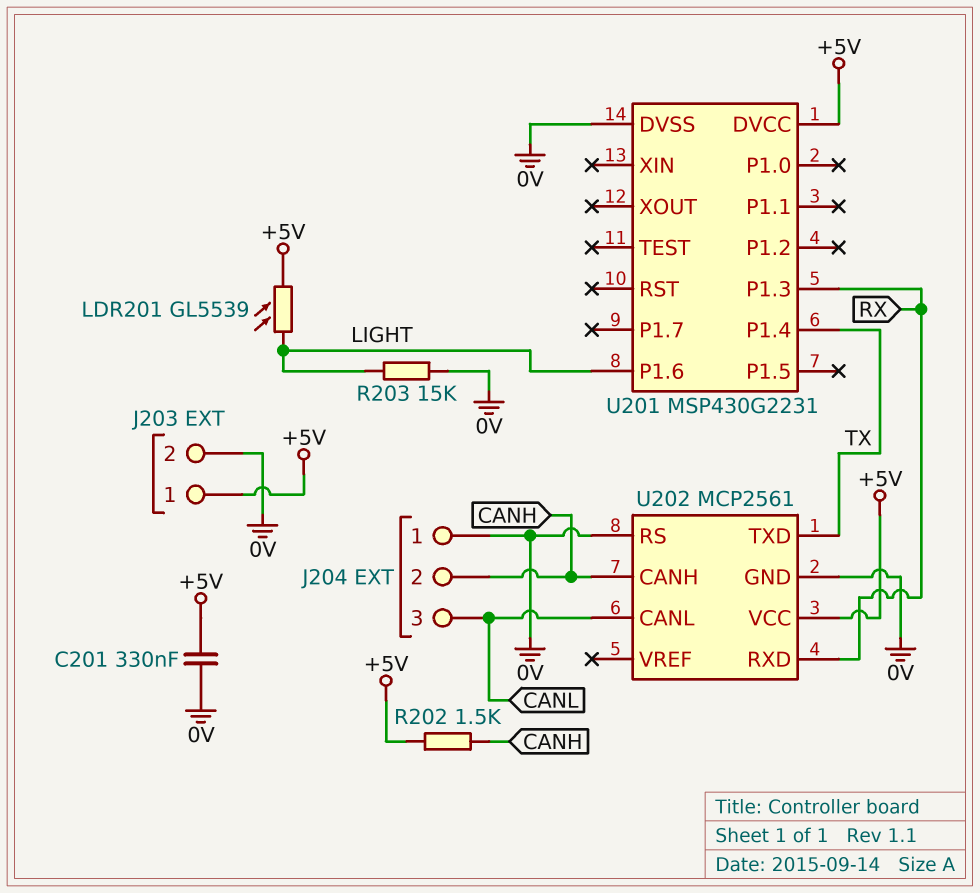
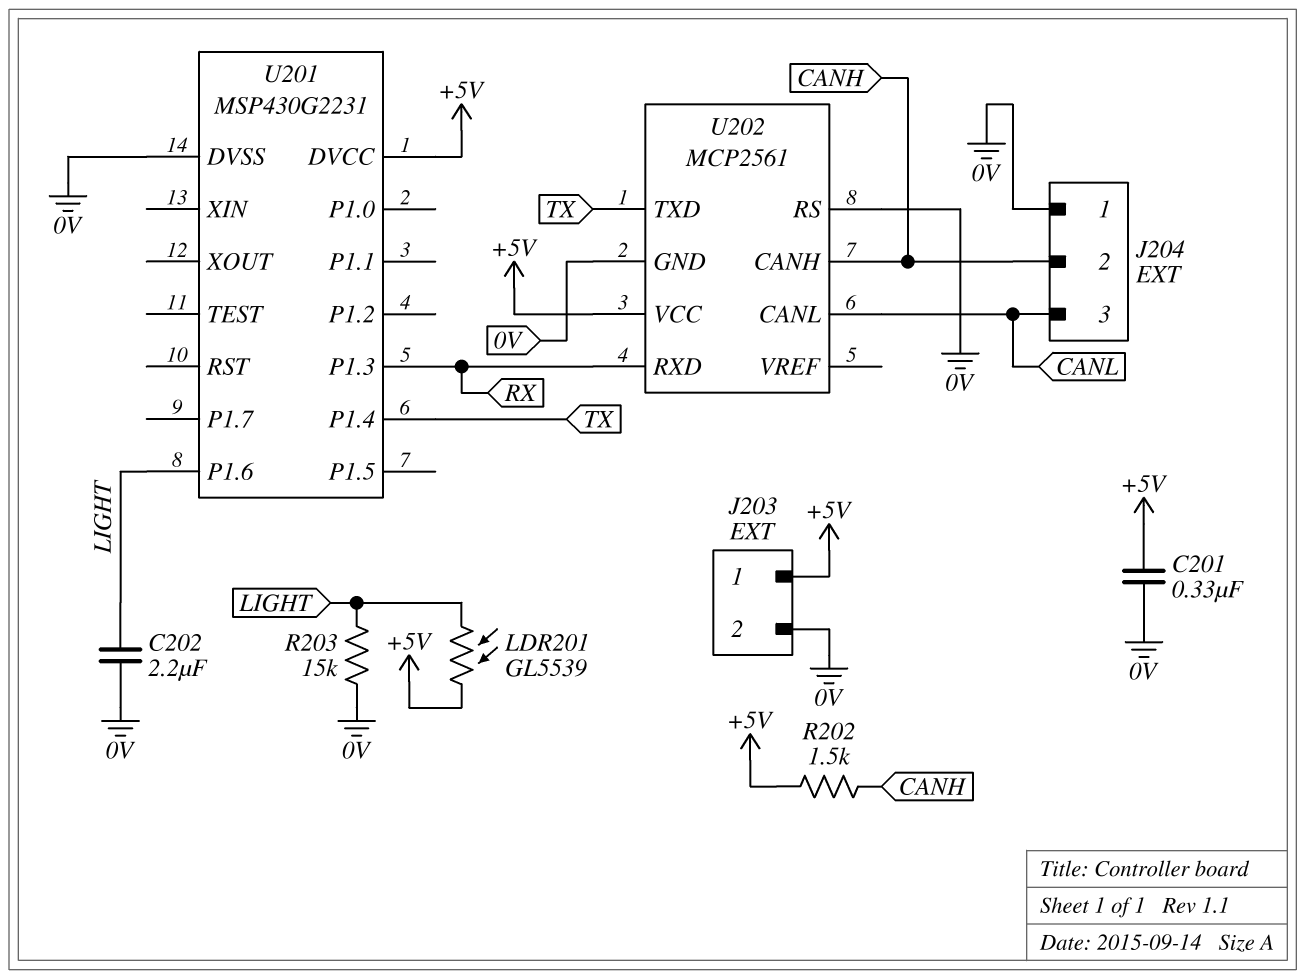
C202: none -> 2.2uF (0V, LIGHT)

